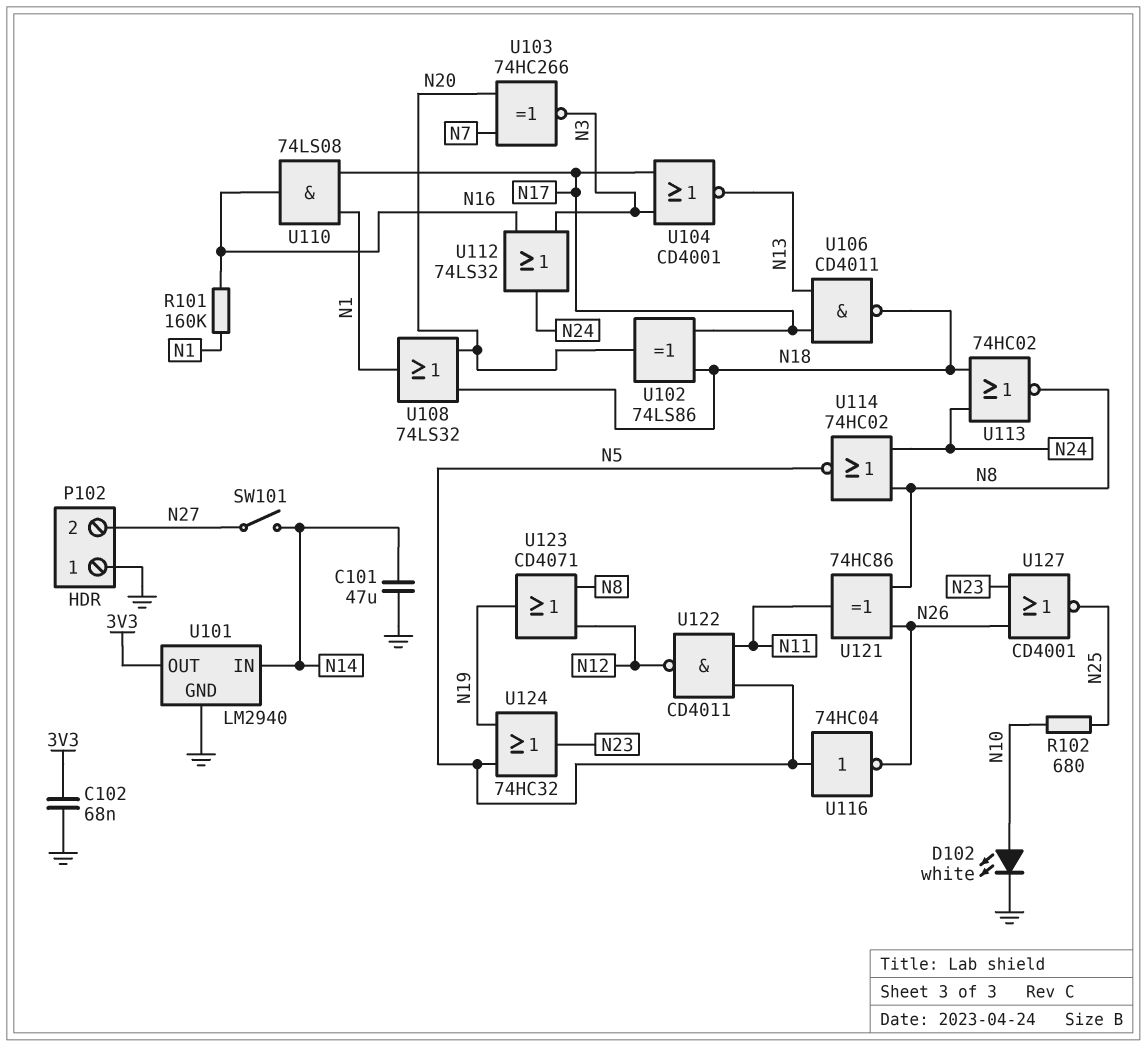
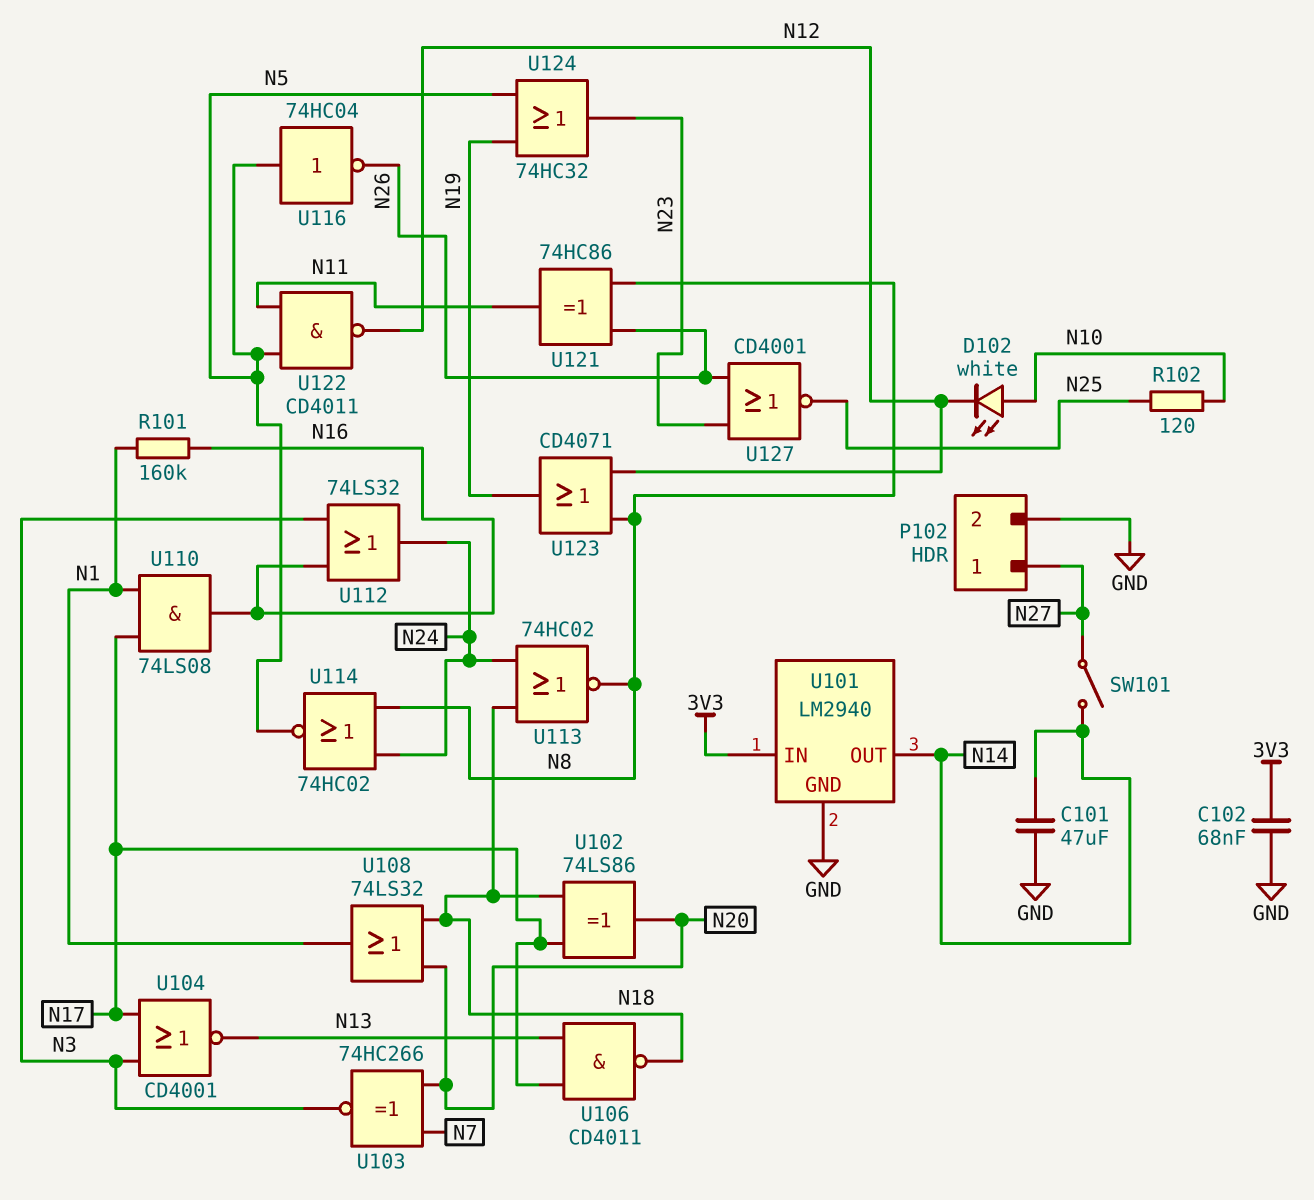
D102: LED white (A N10, K GND) -> LED white (A N10, K N12)
P102 pin 1: GND -> N27
P102 pin 2: N27 -> GND
R102: 680 (N10, N25) -> 120 (N10, N25)
U101 pin IN: N14 -> 3V3
U101 pin OUT: 3V3 -> N14

